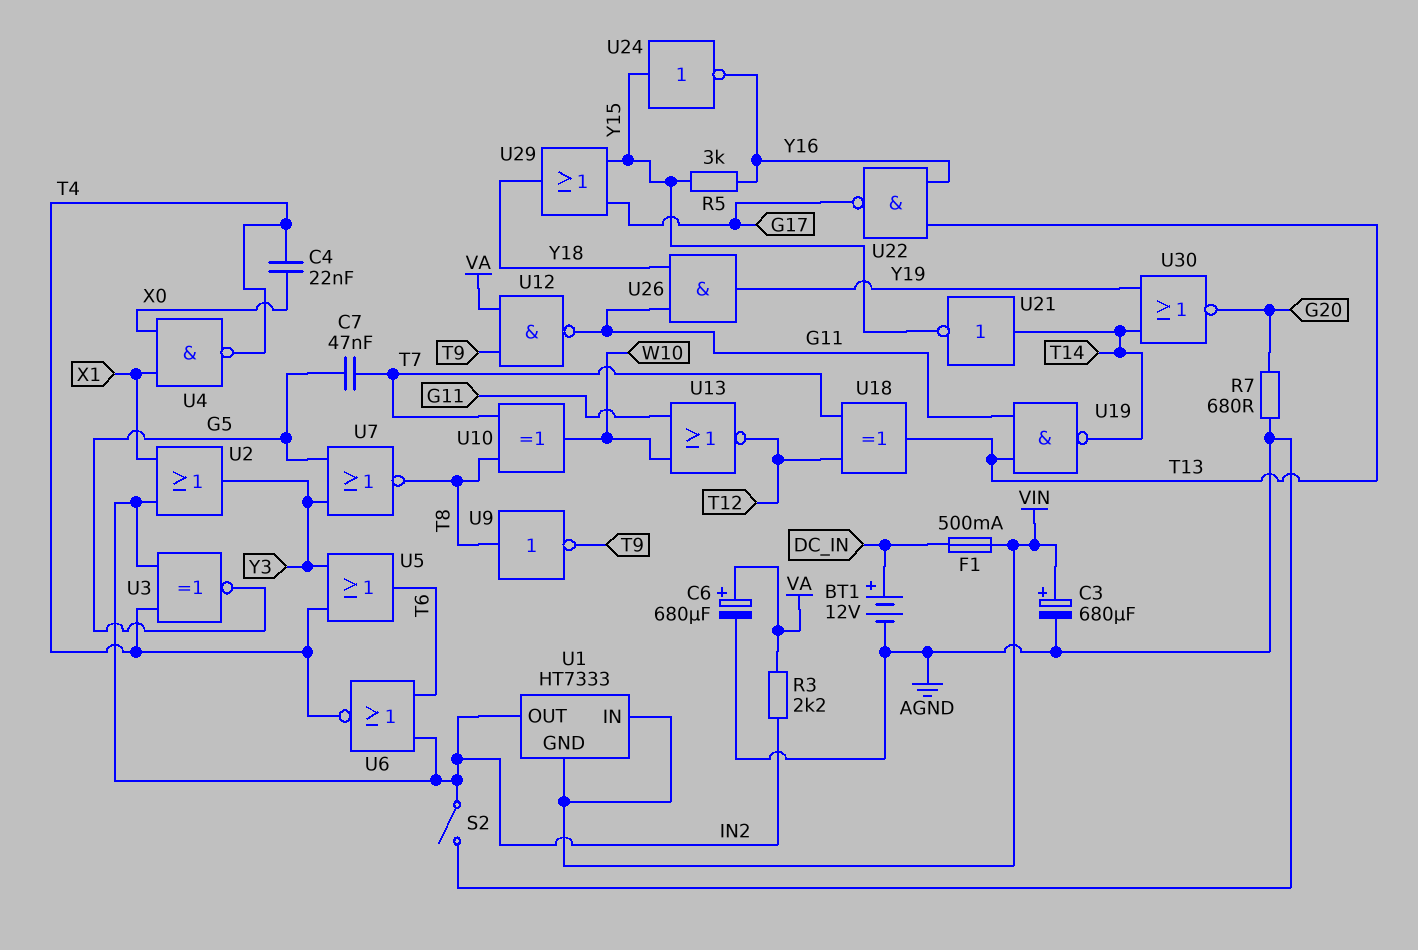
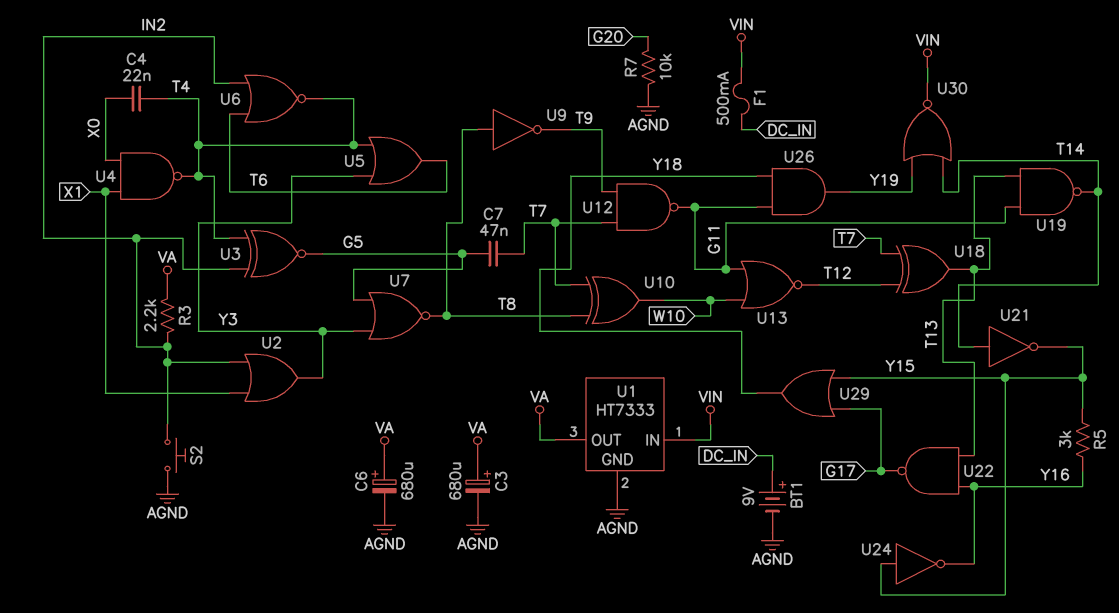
BT1: 12V (plus DC_IN, minus AGND) -> 9V (plus DC_IN, minus AGND)
C3: 680uF (plus VIN, minus AGND) -> 680uF (plus VA, minus AGND)
R7: 680 (AGND, G20) -> 10k (AGND, G20)
S2: switch (AGND, IN2) -> button (AGND, IN2)
U1 pin GND: VIN -> AGND
U1 pin OUT: IN2 -> VA
U12: NAND (in T9, in VA, out G11) -> NAND (in T7, in T9, out G11)
U30: NOR (in T14, in Y19, out G20) -> NOR (in T14, in Y19, out VIN)

